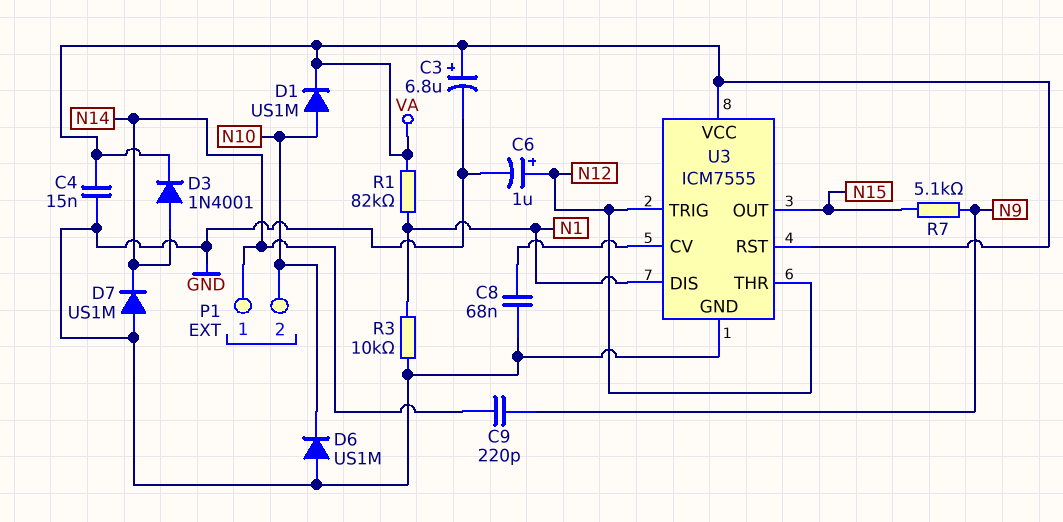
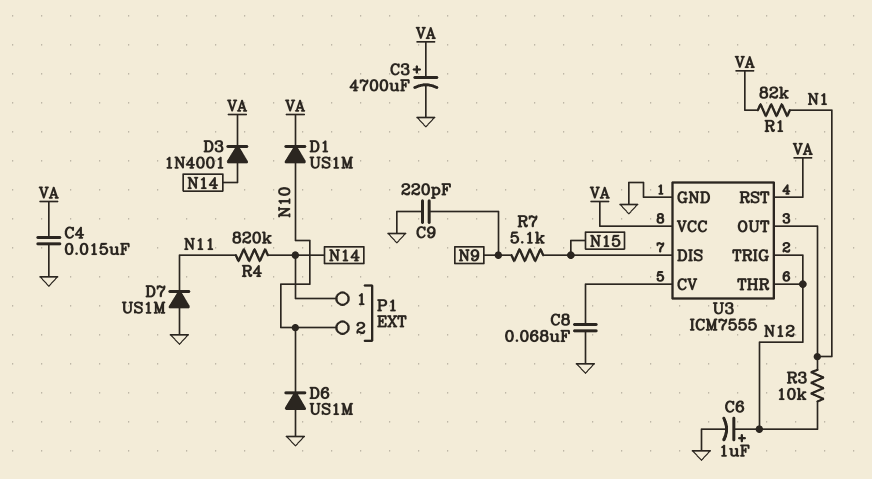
C3: 6.8uF (plus VA, minus GND) -> 4700uF (plus VA, minus GND)
C9: 220pF (N9, N14) -> 220pF (GND, N9)
D7: diode US1M (A GND, K N14) -> diode US1M (A GND, K N11)
R3: 10k (GND, N1) -> 10k (N1, N12)
R4: none -> 820k (N11, N14)
U3 pin DIS: N1 -> N15
U3 pin OUT: N15 -> N1

